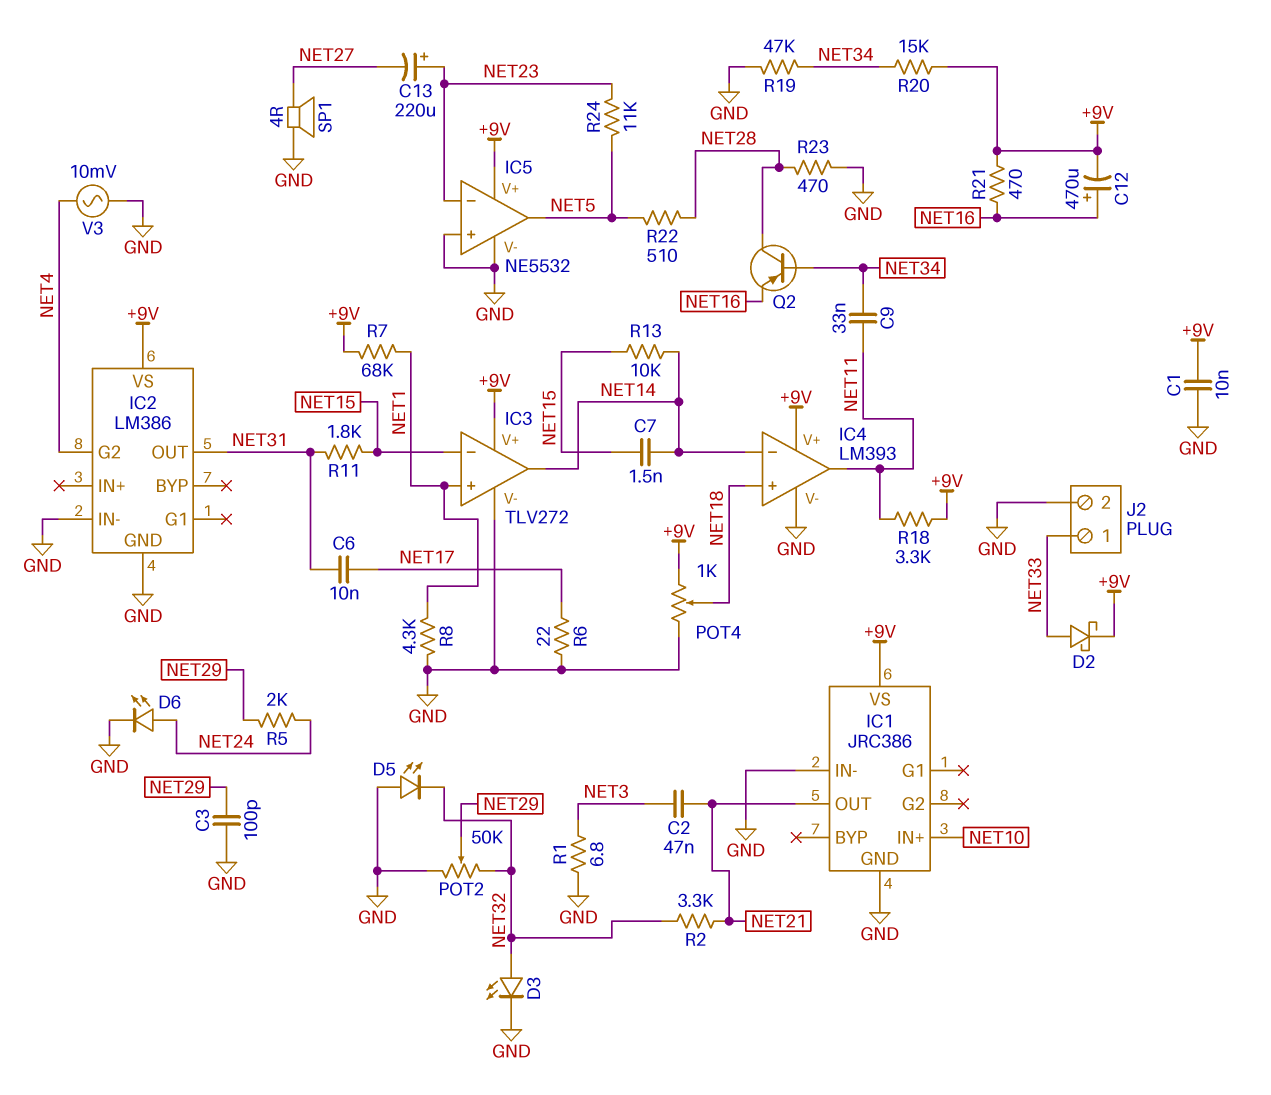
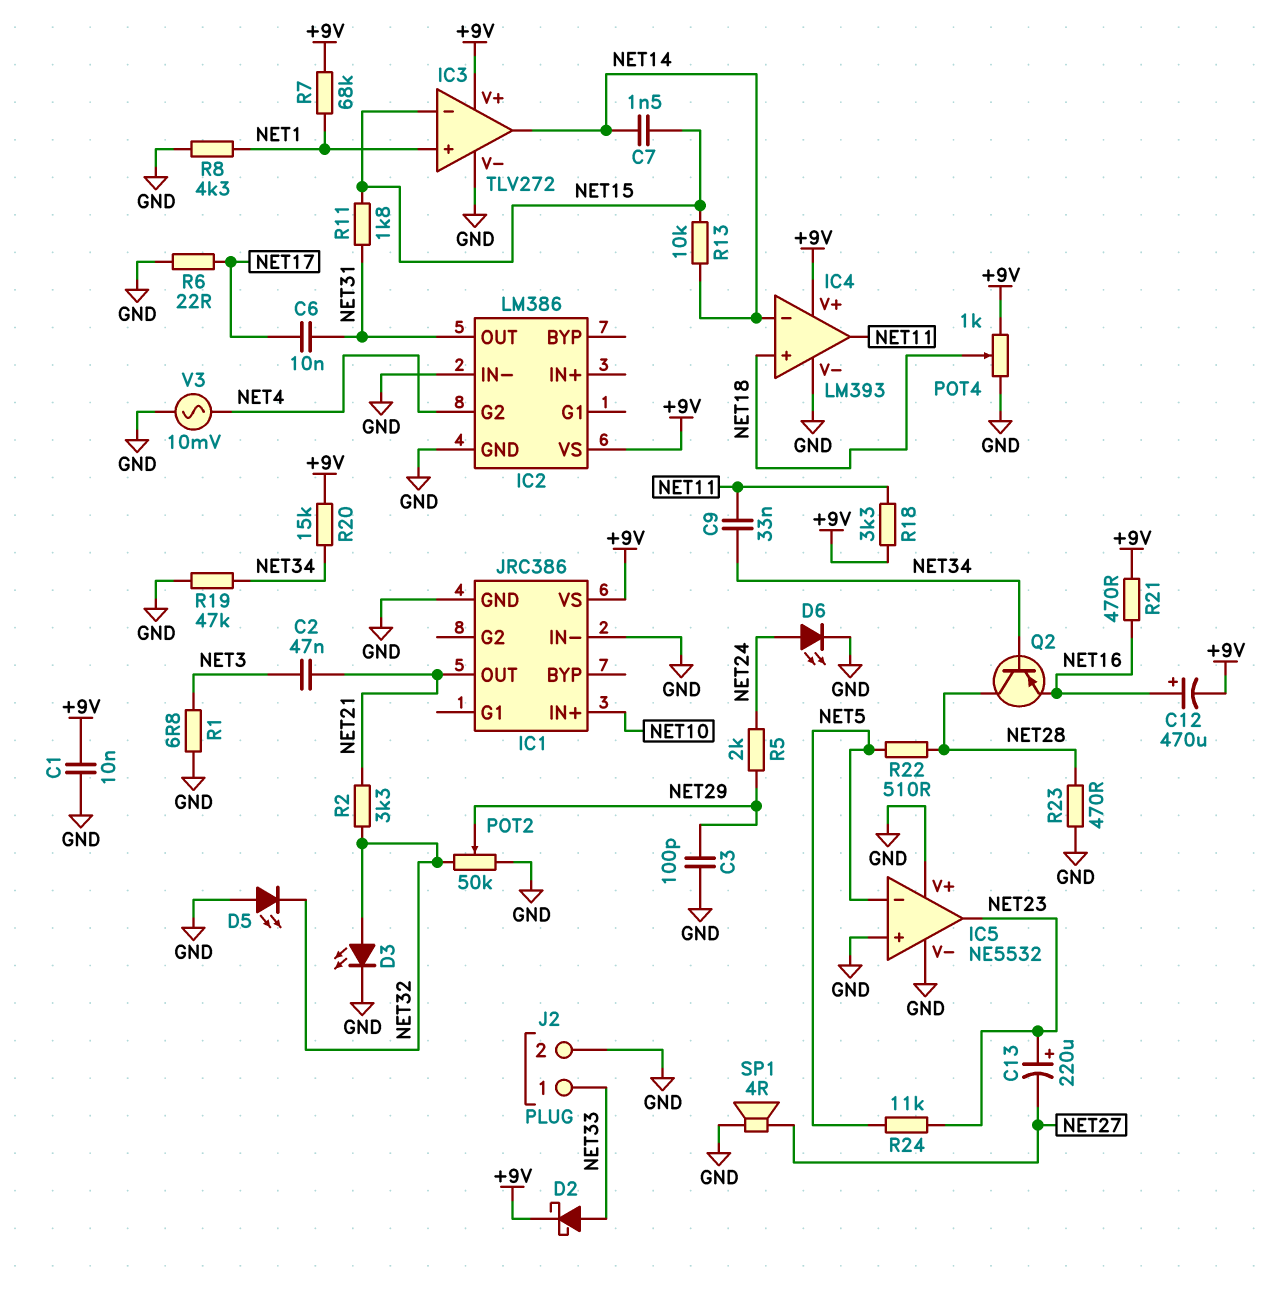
IC5 pin V+: +9V -> GND
IC5 pin in-: NET23 -> NET5
IC5 pin out: NET5 -> NET23

